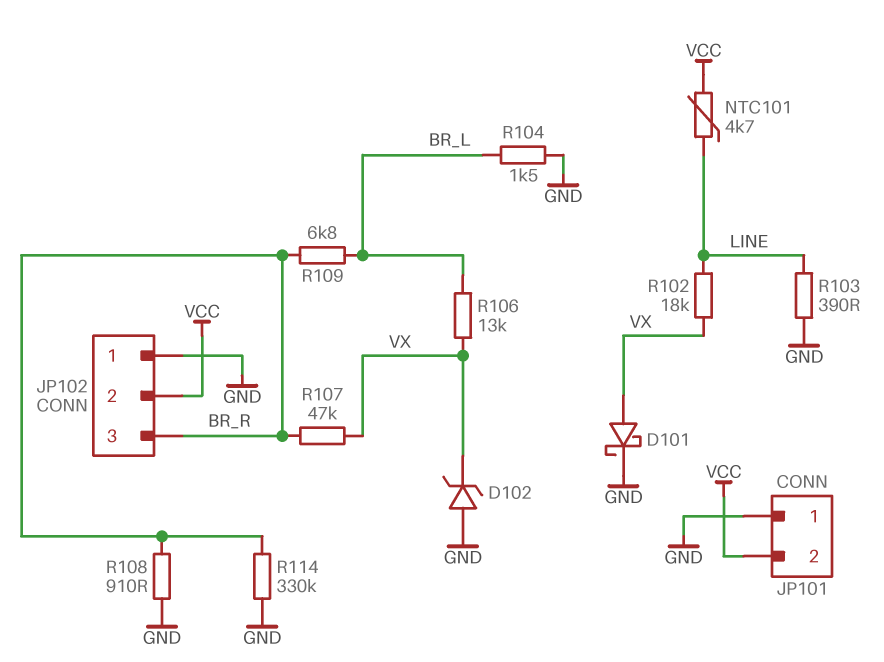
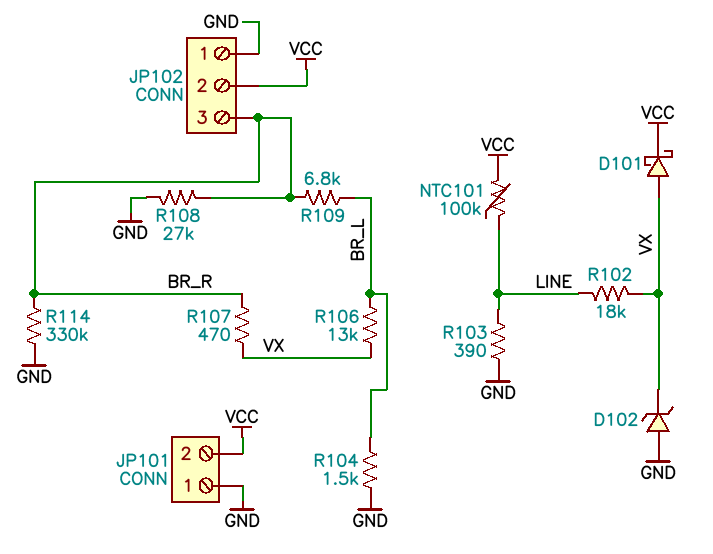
D101: schottky (A VX, K GND) -> schottky (A VX, K VCC)
NTC101: 4.7k (LINE, VCC) -> 100k (LINE, VCC)
R107: 47k (BR_R, VX) -> 470 (BR_R, VX)
R108: 910 (BR_R, GND) -> 27k (BR_R, GND)

